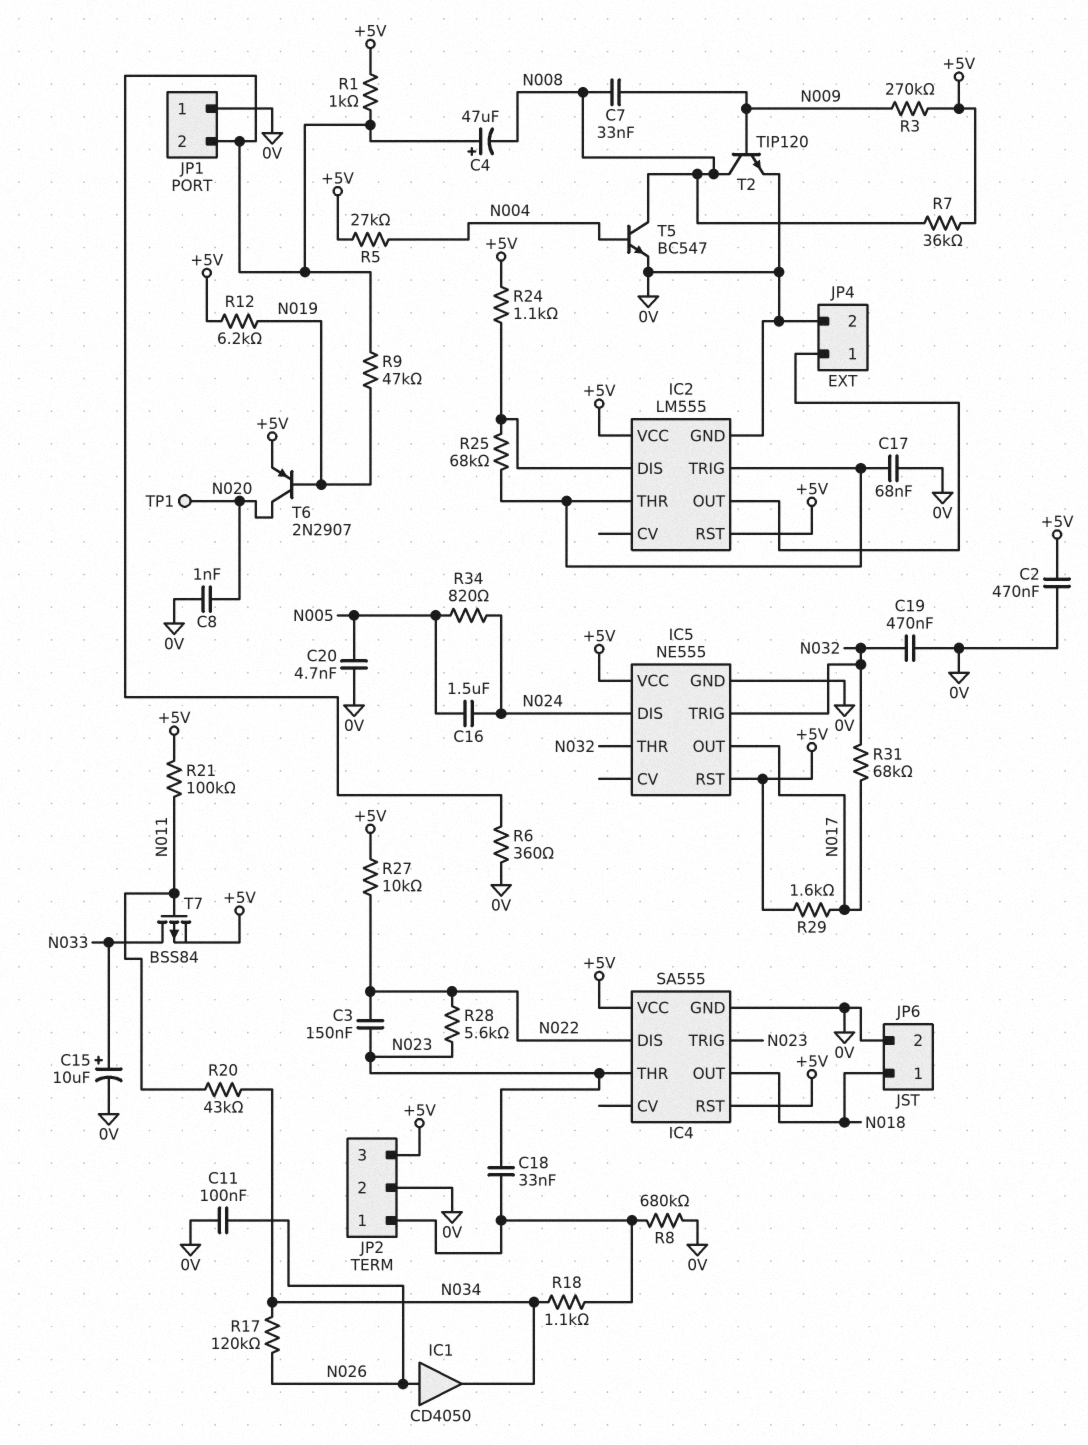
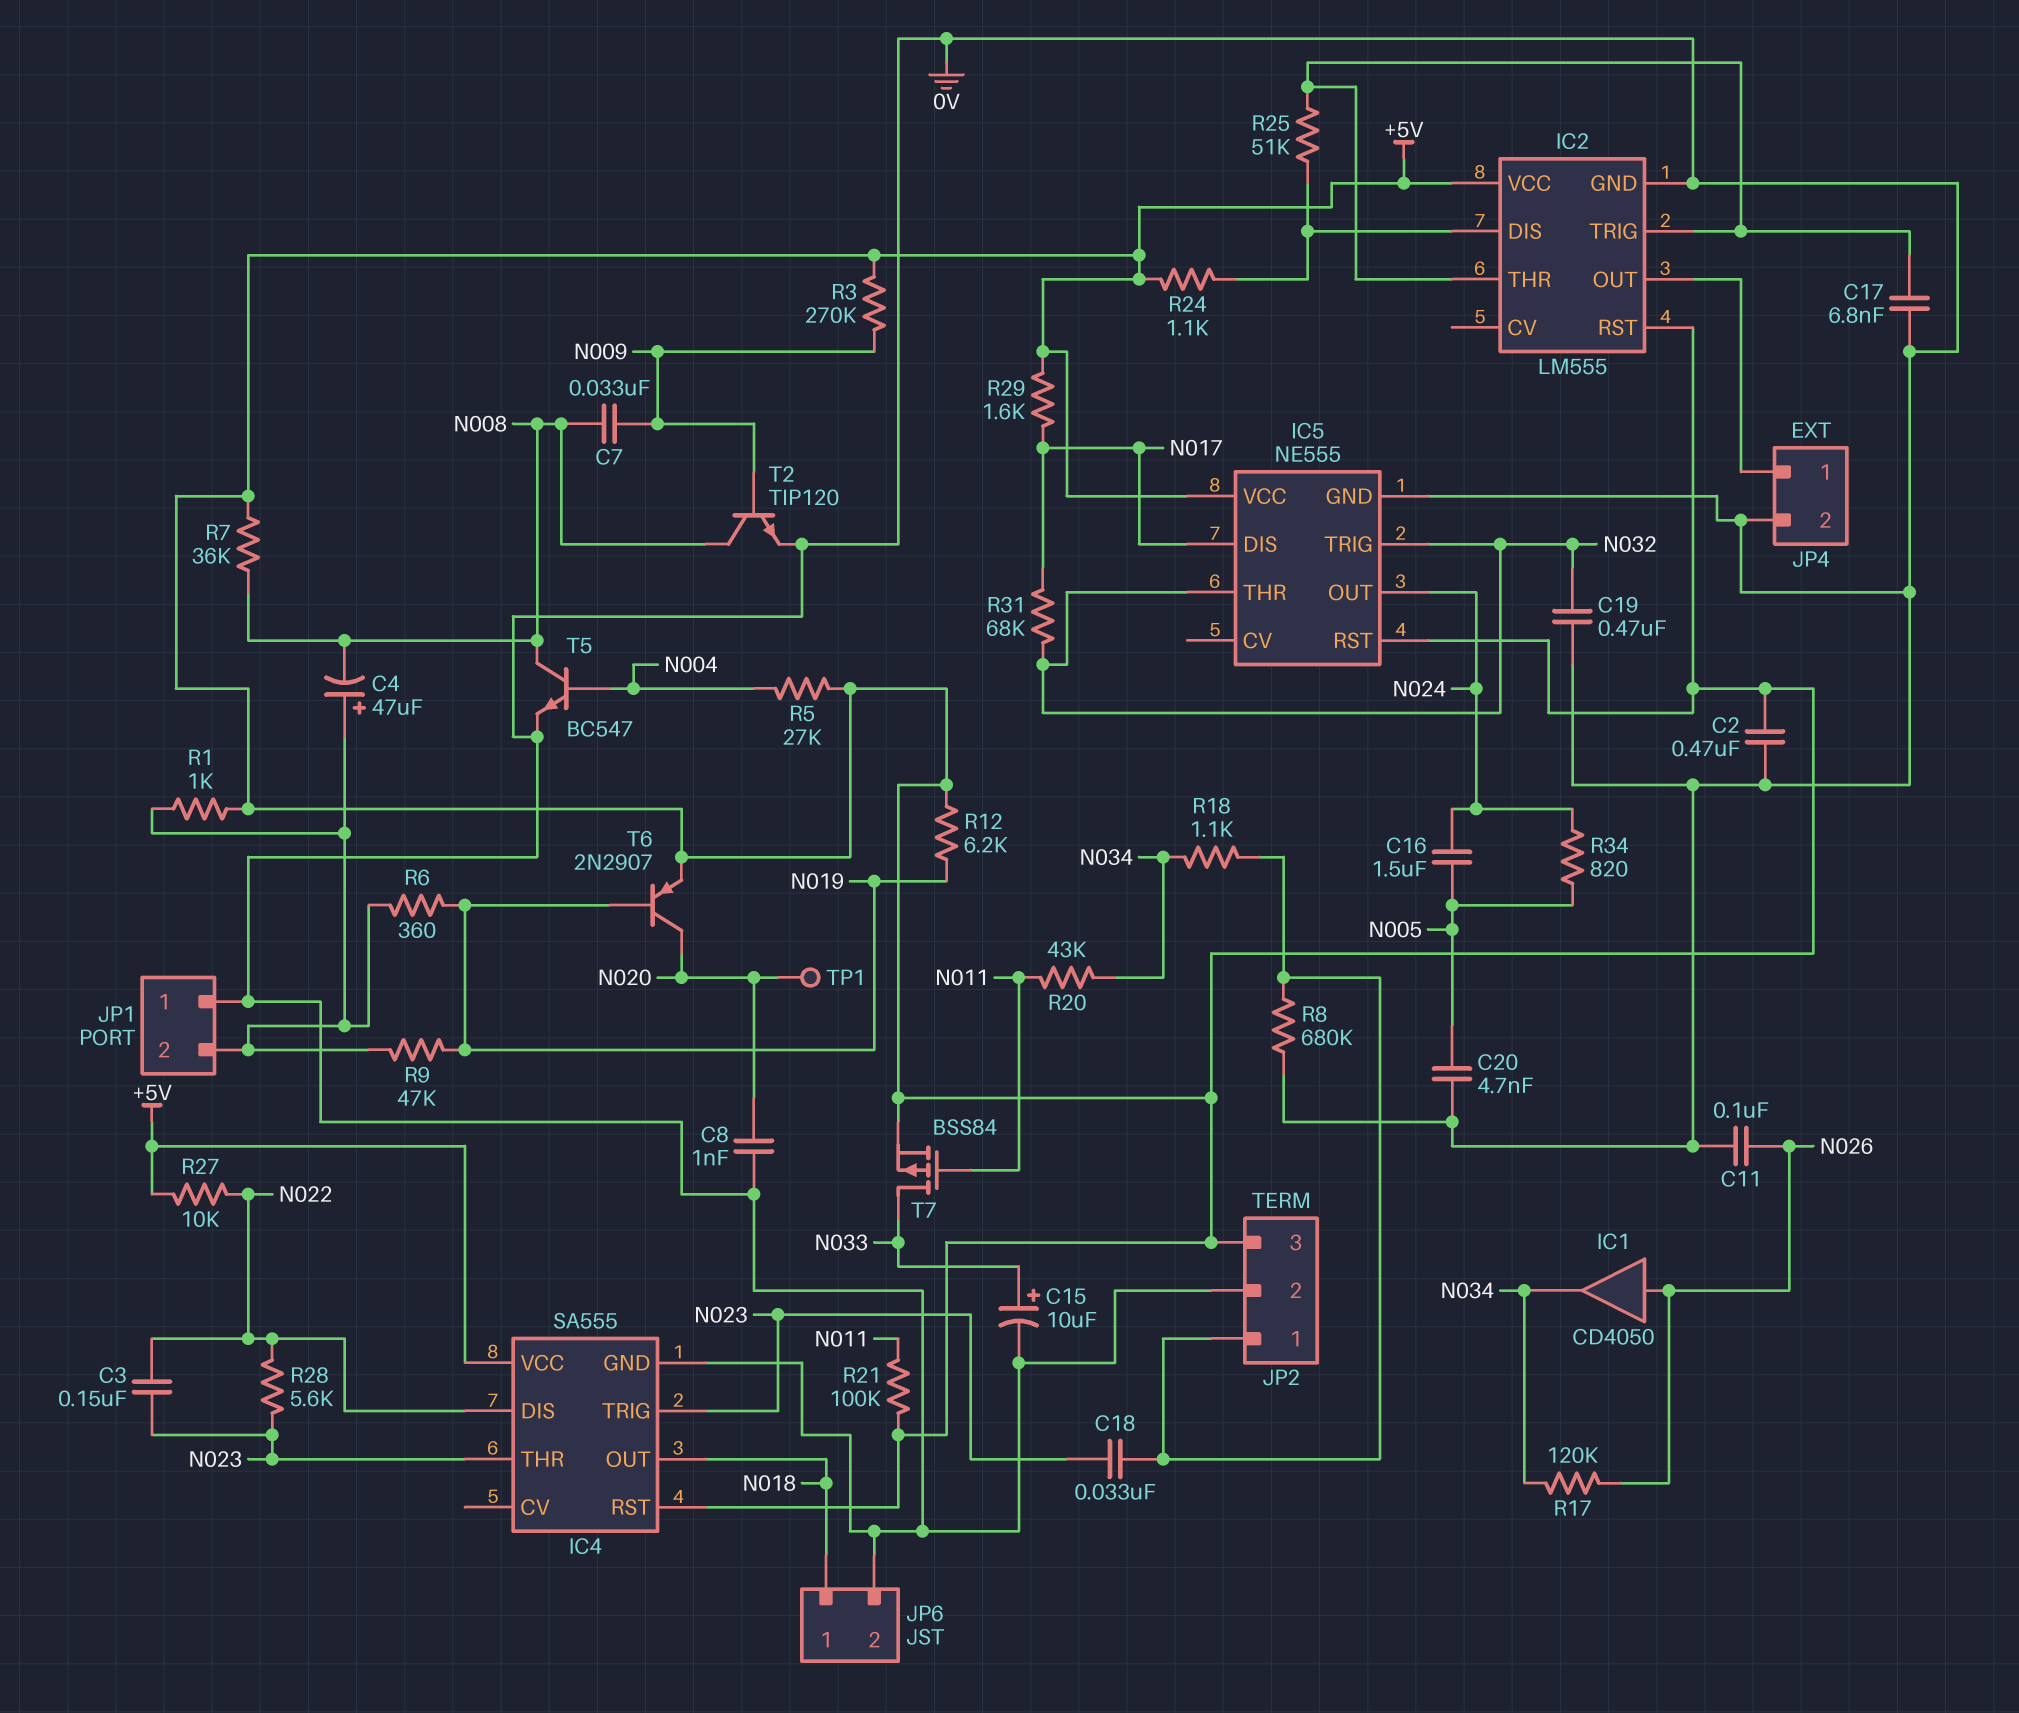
C17: 68nF (0V, IC2/THR) -> 6.8nF (0V, IC2/THR)
IC5 pin DIS: N024 -> N017
IC5 pin OUT: N017 -> N024
R6: 360 (0V, JP1/2) -> 360 (JP1/2, N019)
R25: 68k (IC2/DIS, IC2/THR) -> 51k (IC2/DIS, IC2/THR)

